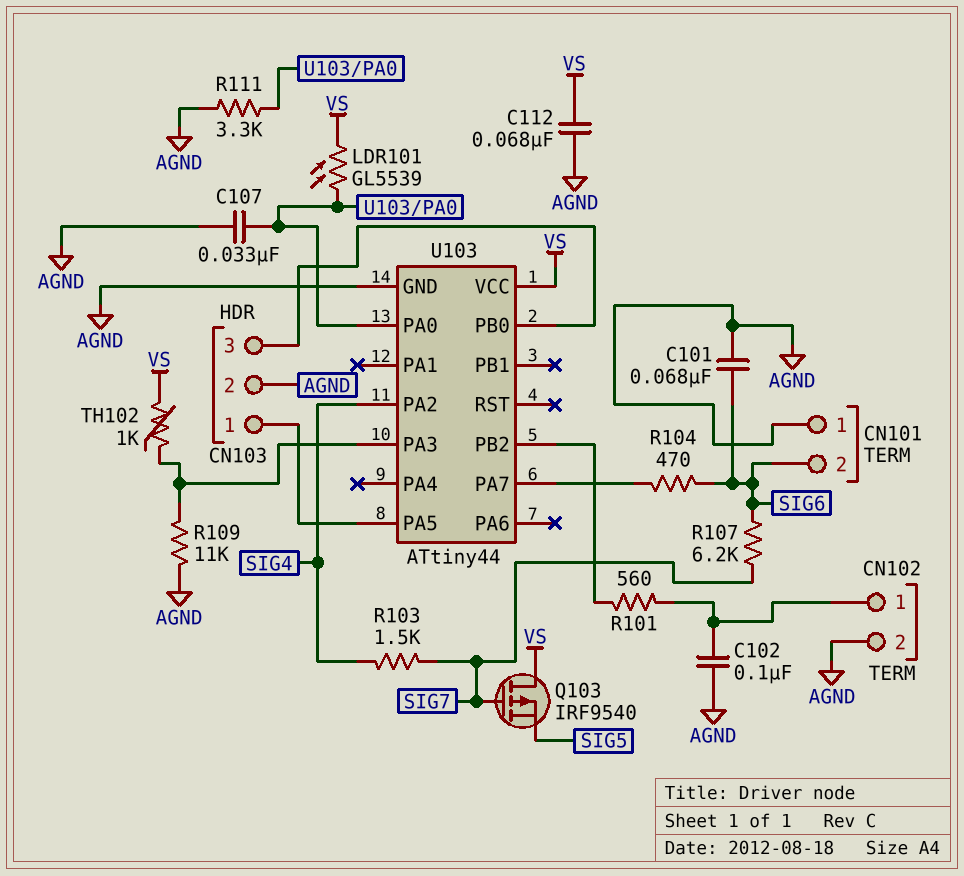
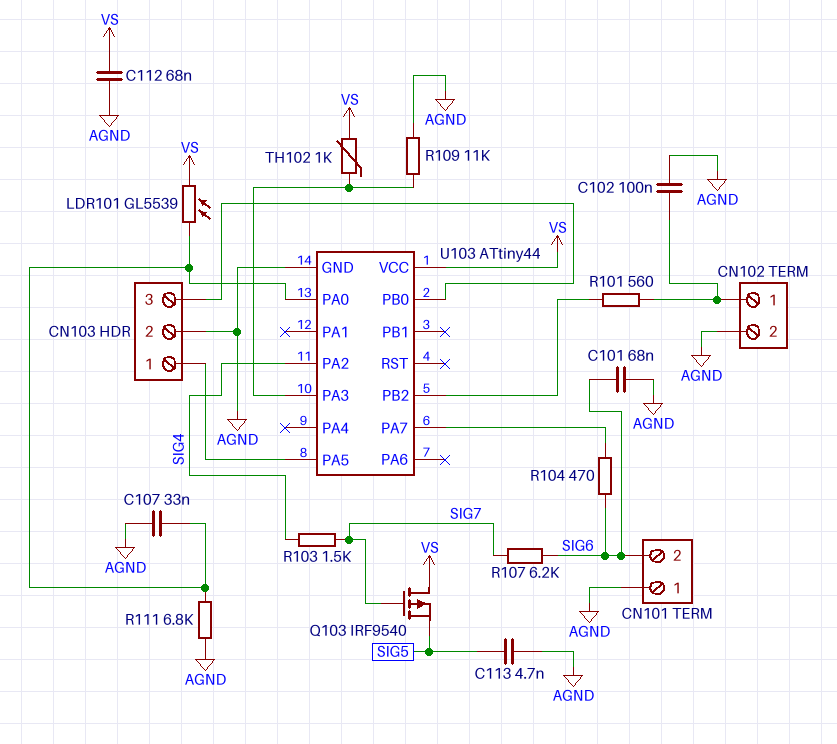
C113: none -> 4.7nF (AGND, SIG5)
R111: 3.3k (AGND, U103/PA0) -> 6.8k (AGND, U103/PA0)

